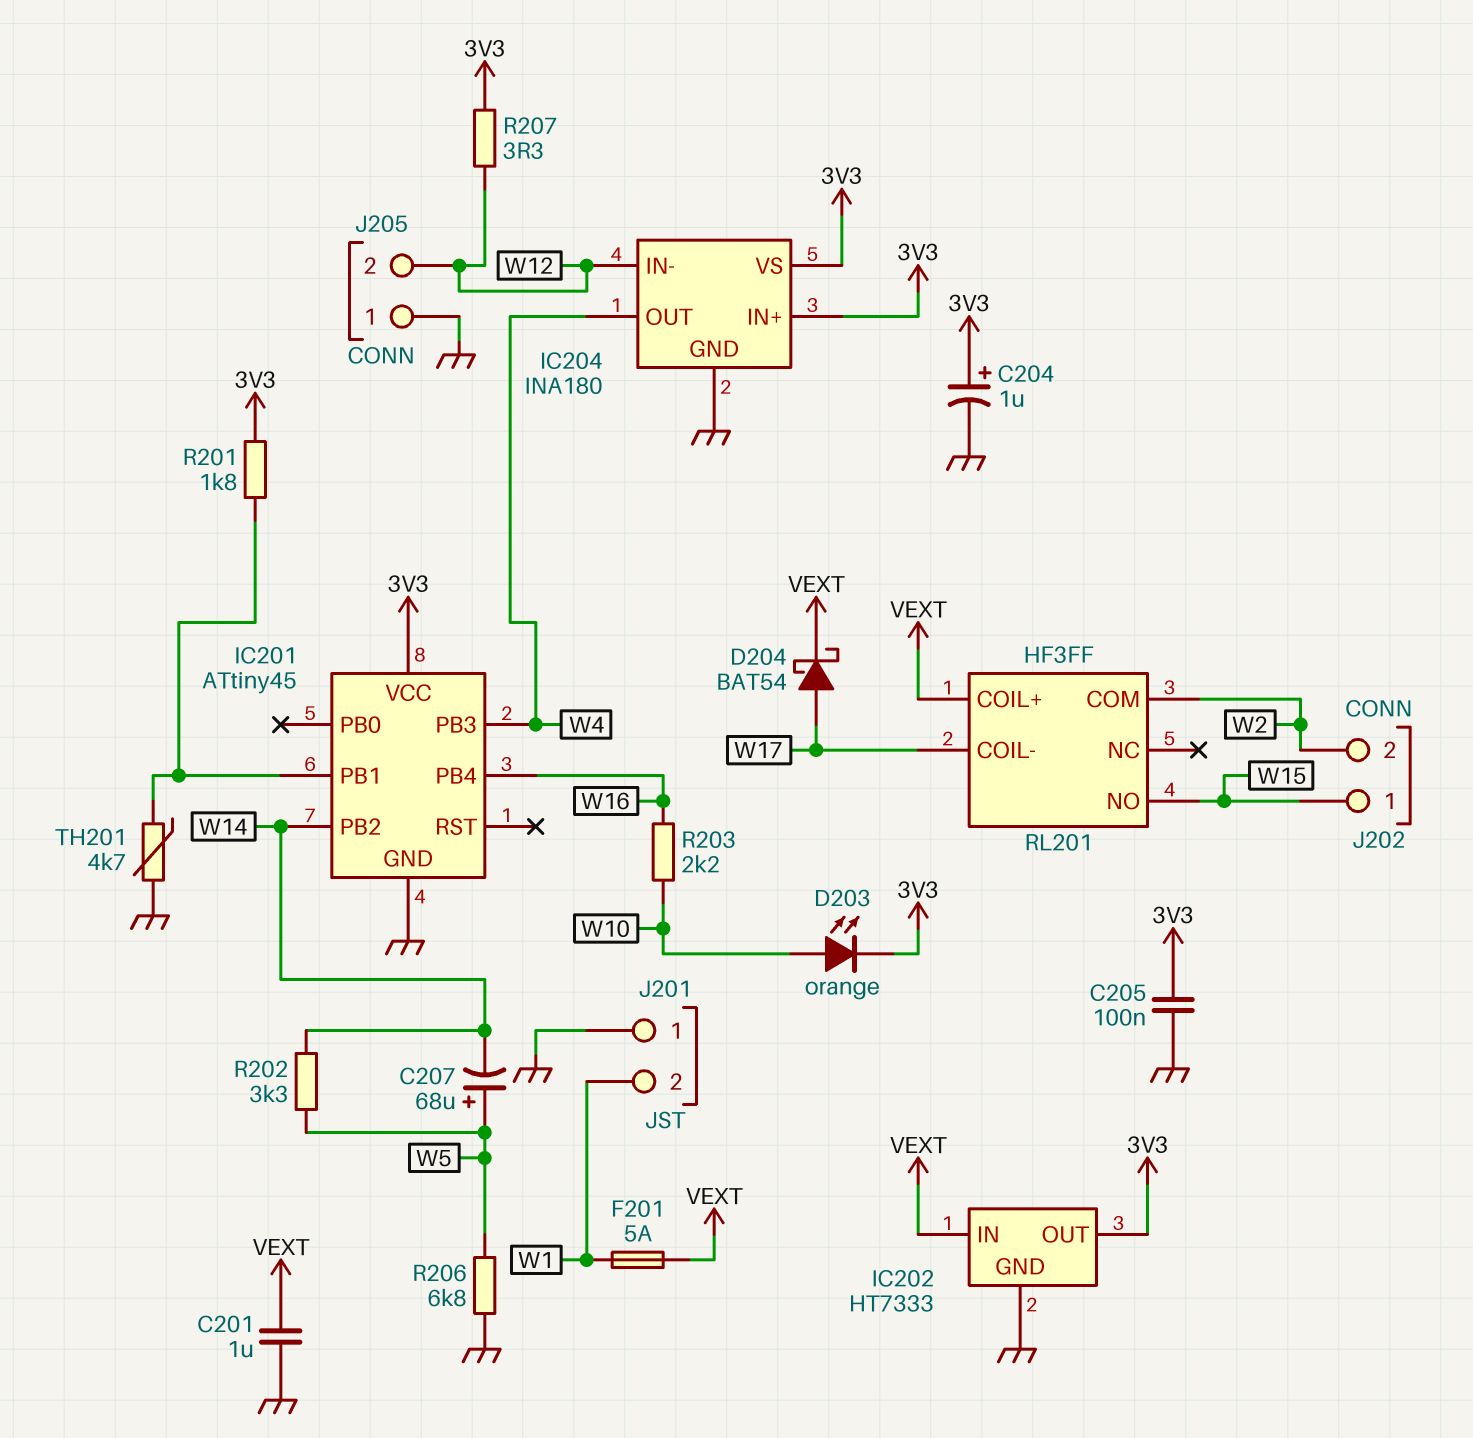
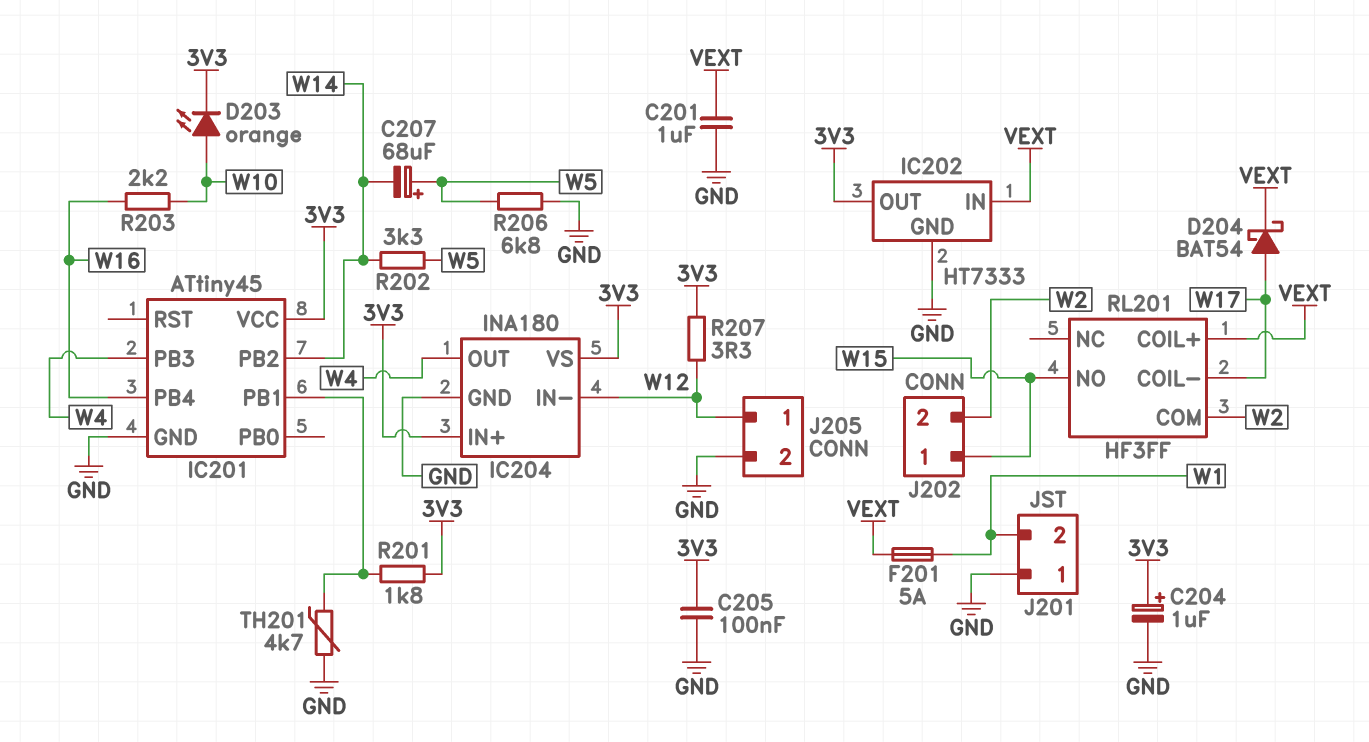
J205 pin 1: GND -> W12
J205 pin 2: W12 -> GND

